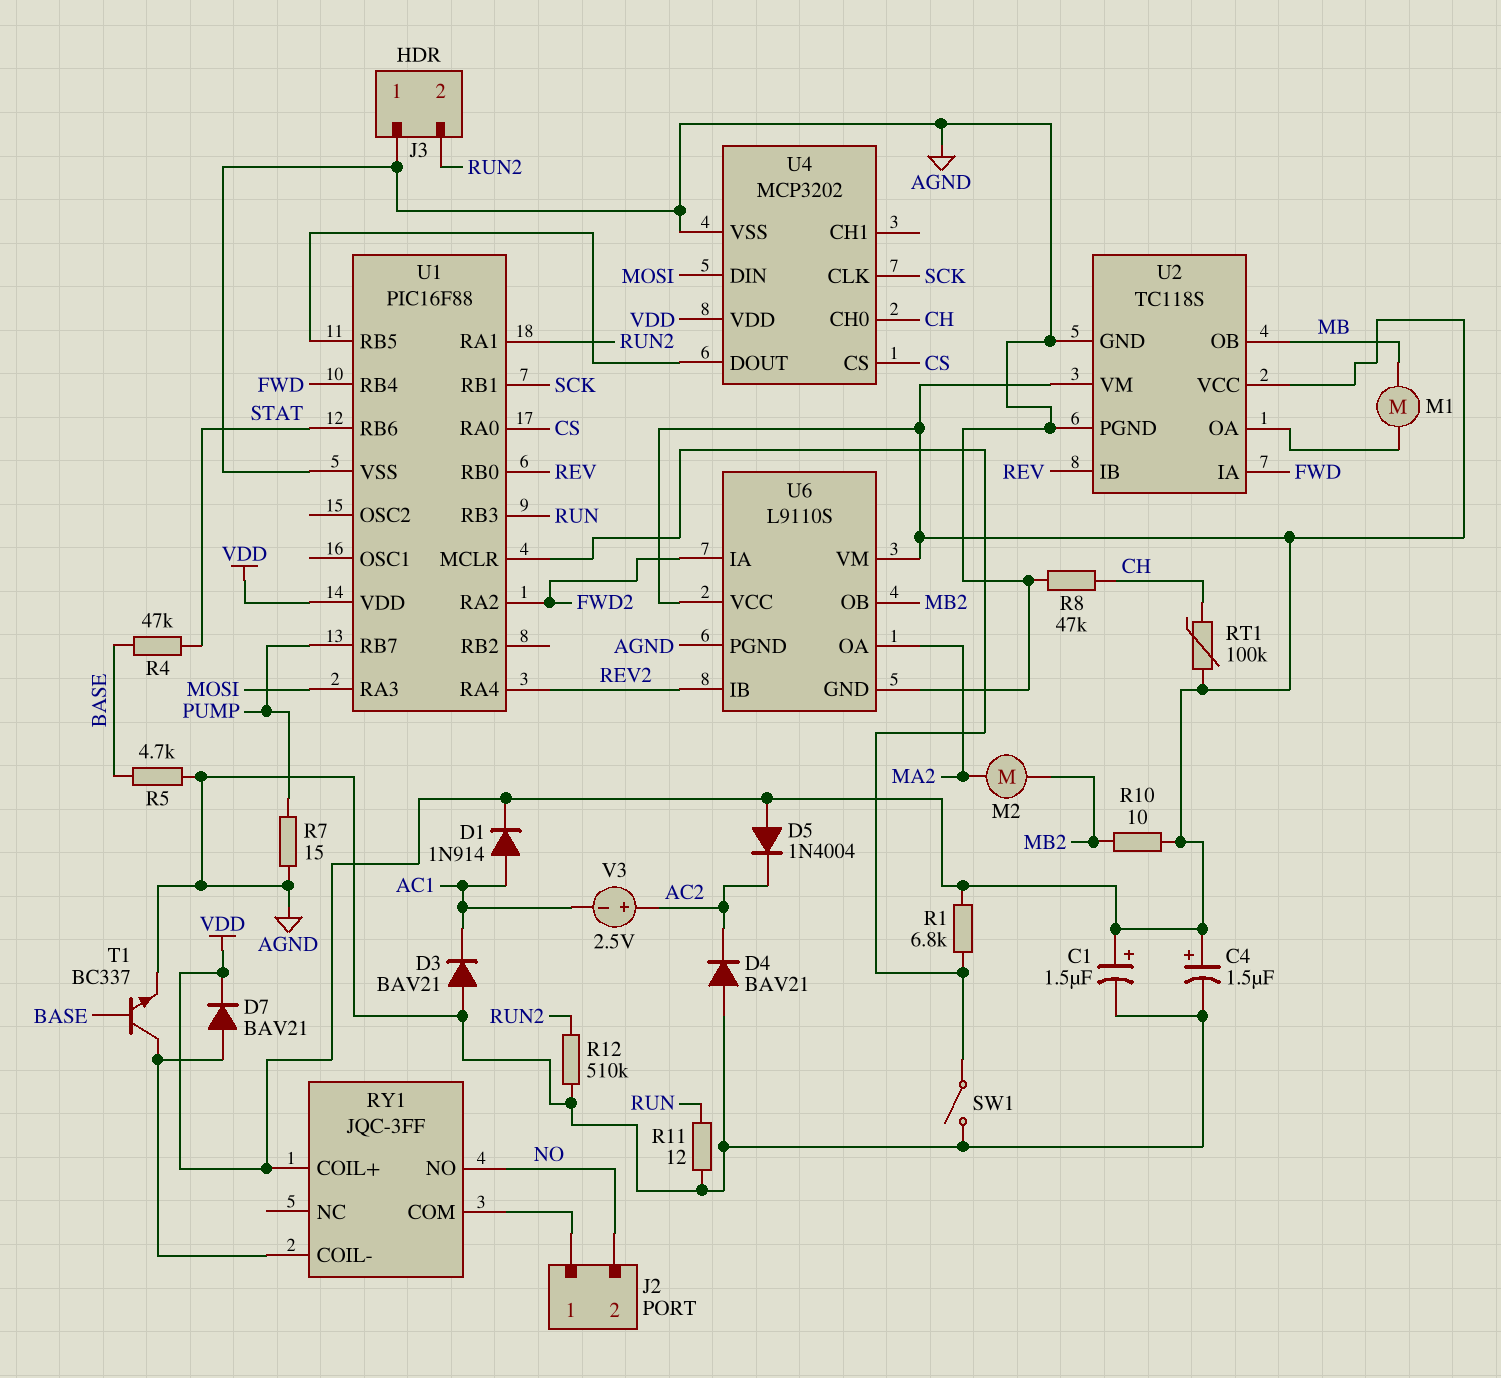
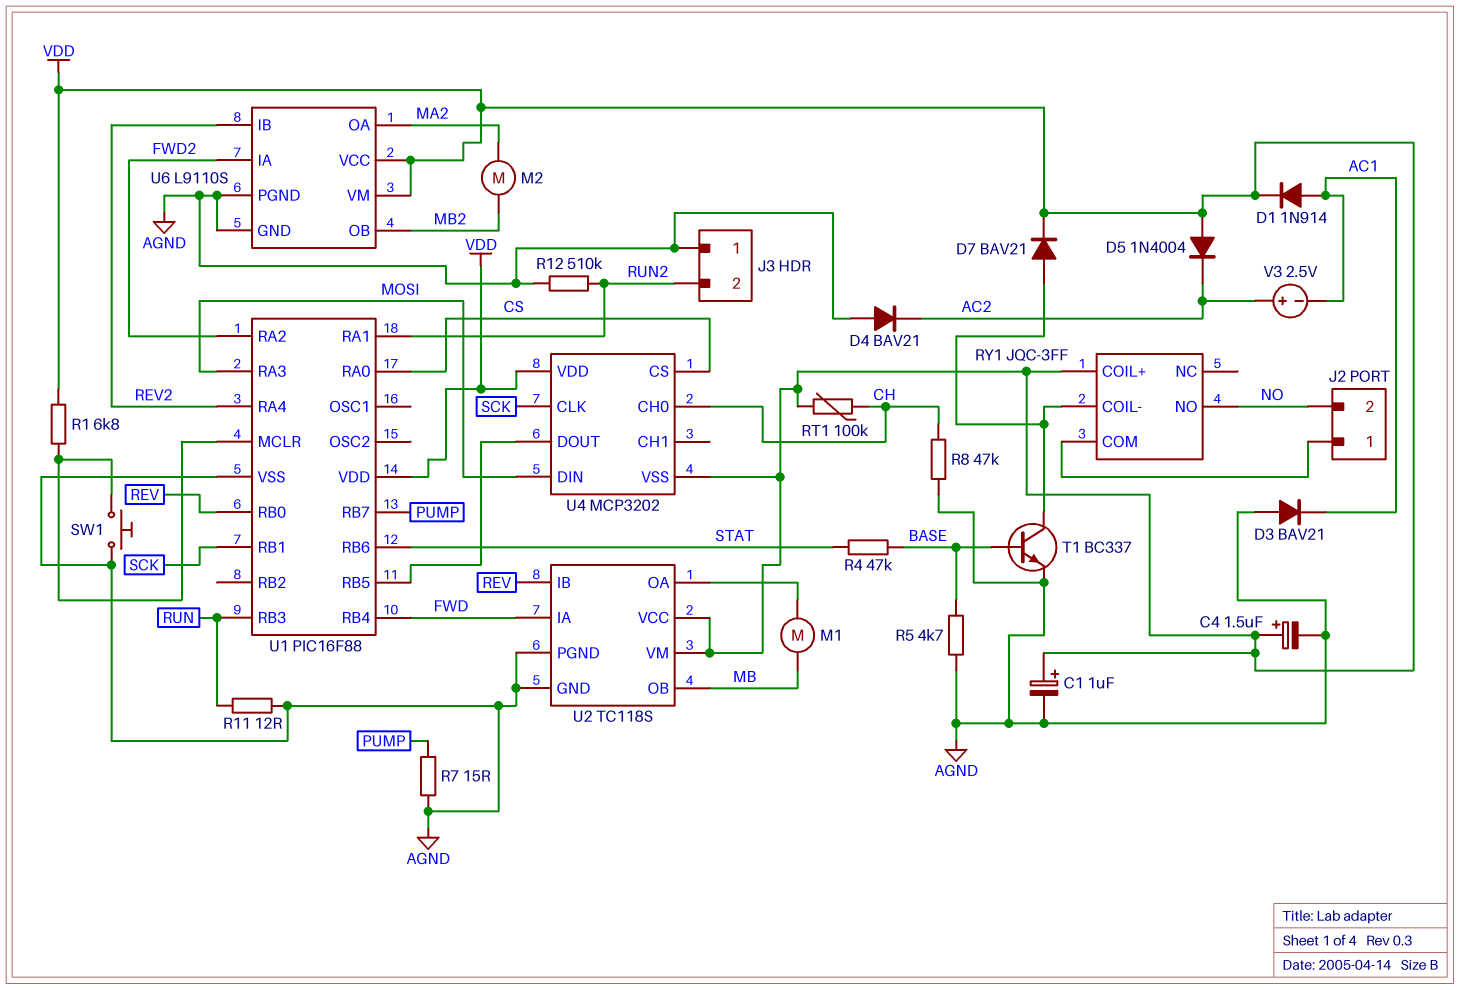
C1: 1.5uF (plus VDD, minus AGND) -> 1uF (plus VDD, minus AGND)
R10: 10 (MB2, VDD) -> none
SW1: switch (AGND, U1/MCLR) -> button (AGND, U1/MCLR)
U4 pin VSS: AGND -> VDD

